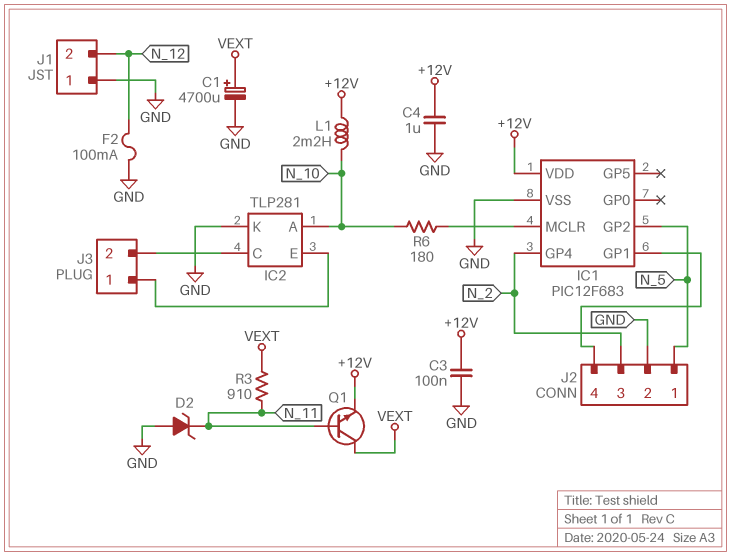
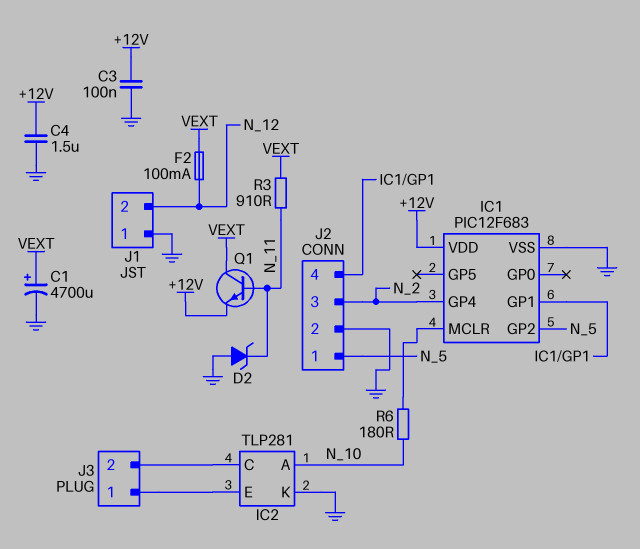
C4: 1uF (+12V, GND) -> 1.5uF (+12V, GND)
F2: 100mA (GND, N_12) -> 100mA (N_12, VEXT)
L1: 2.2mH (+12V, N_10) -> none

